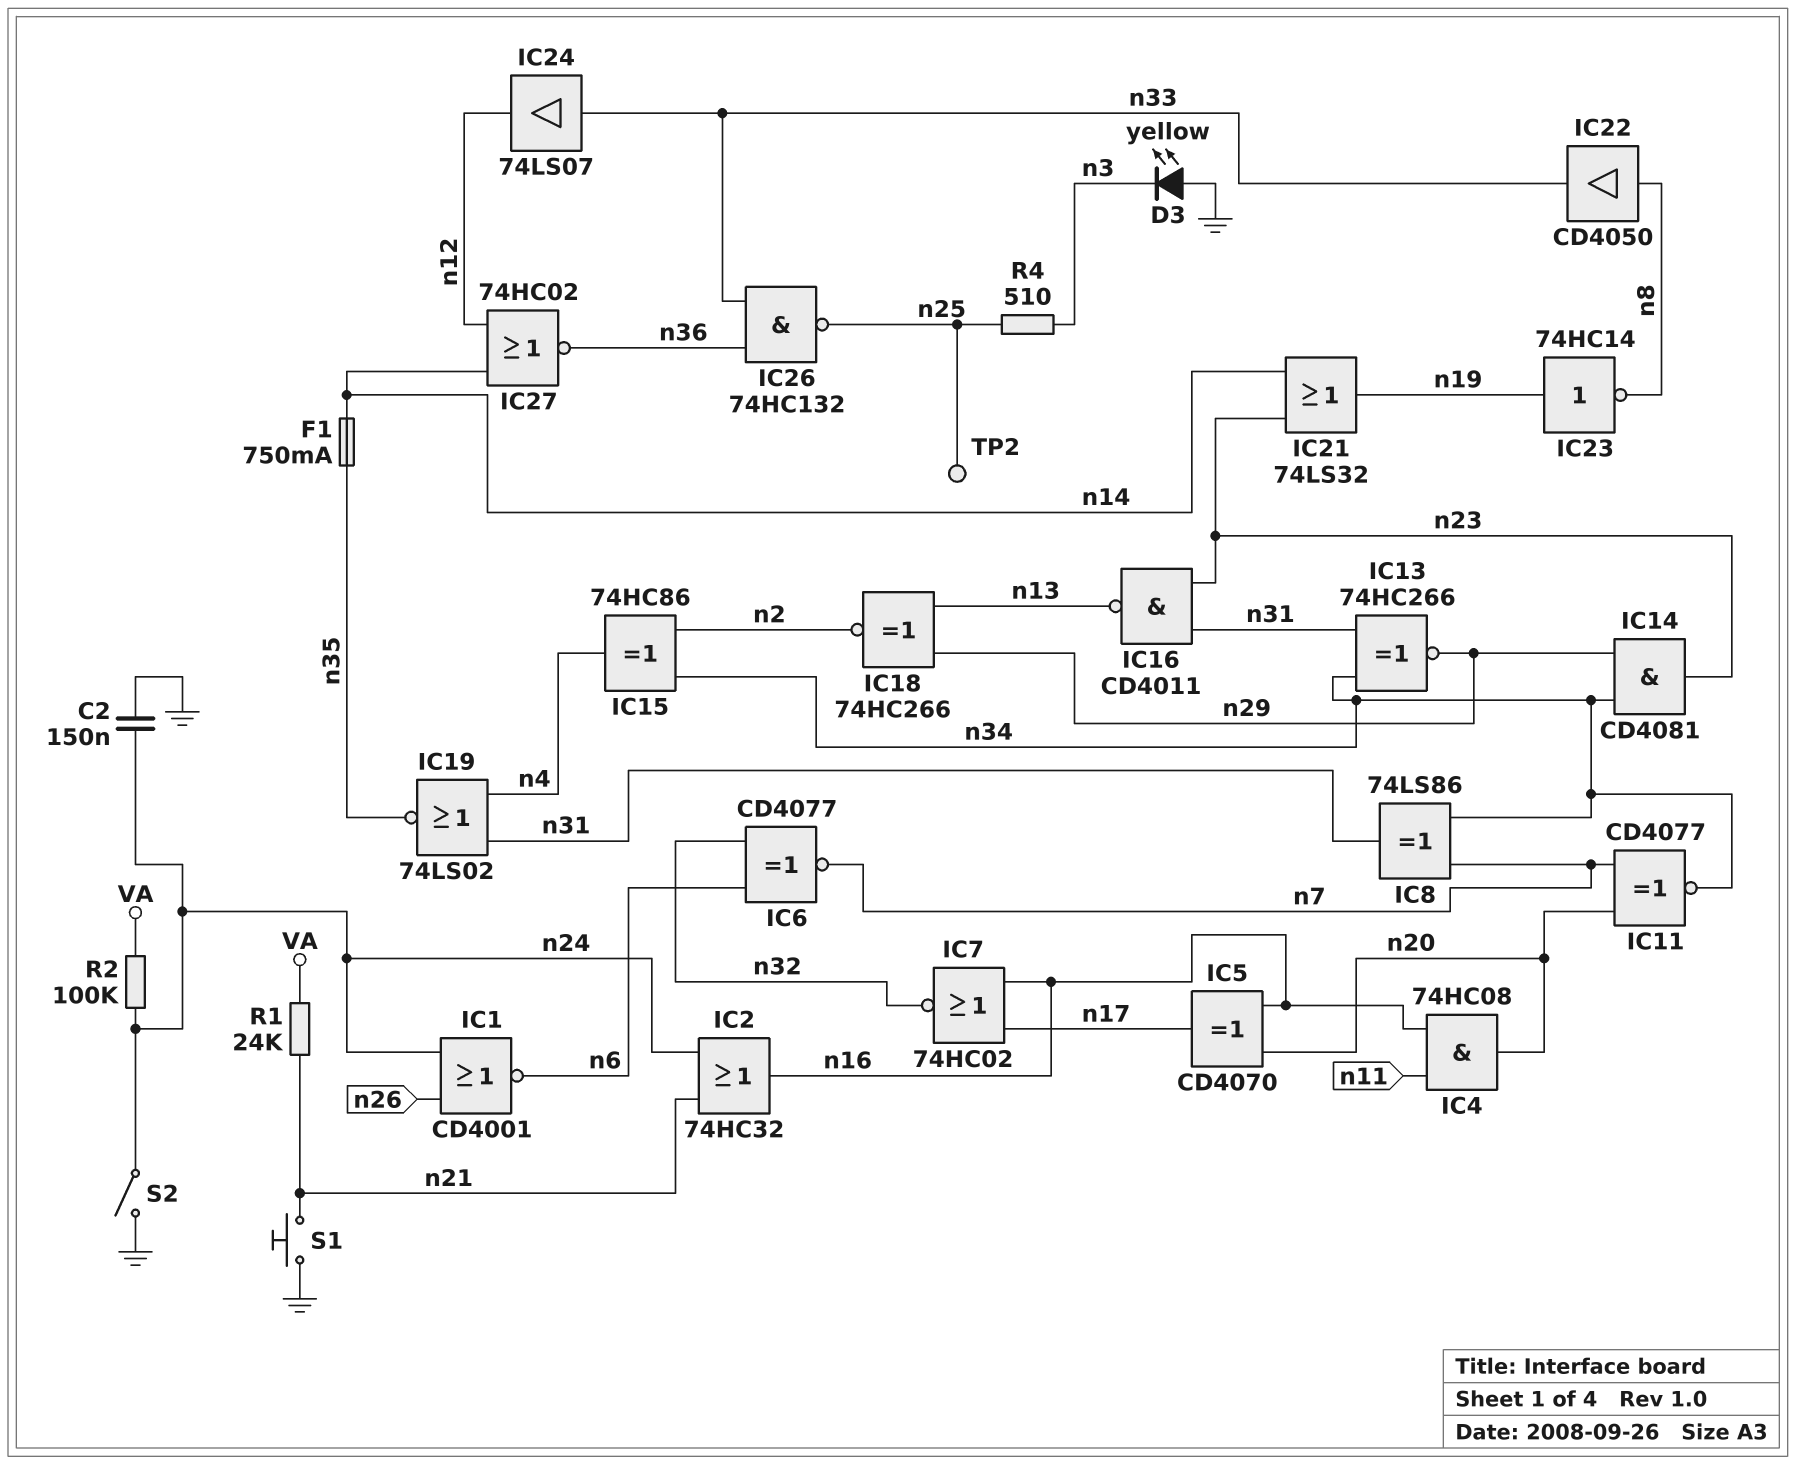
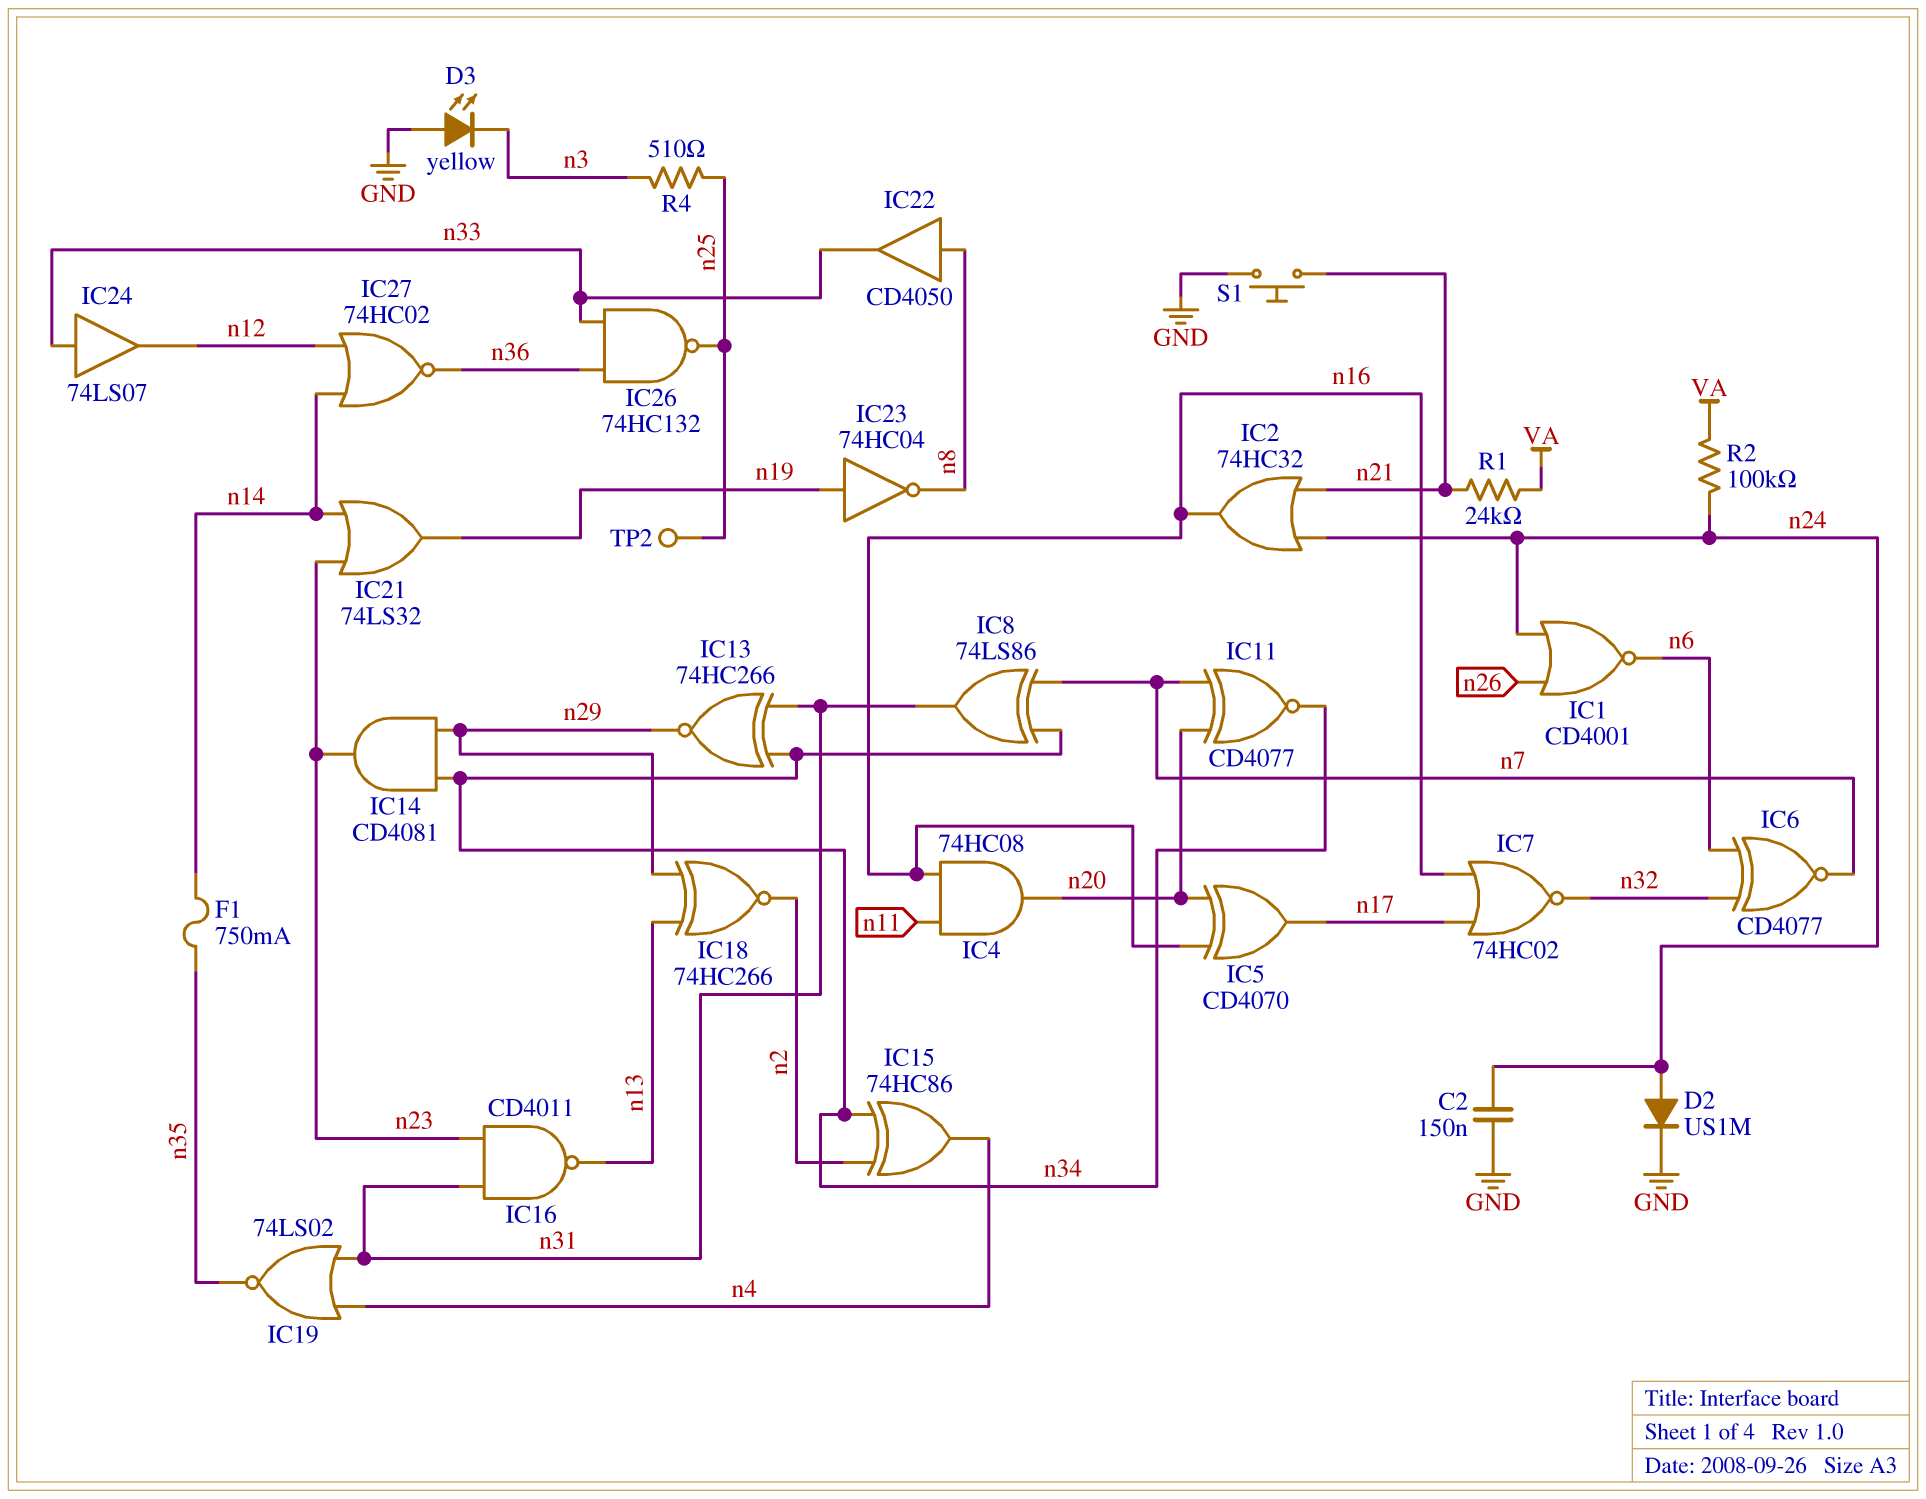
D2: none -> diode US1M (A n24, K GND)
IC23: NOT 74HC14 (in n19, out n8) -> NOT 74HC04 (in n19, out n8)
S2: switch (GND, n24) -> none

